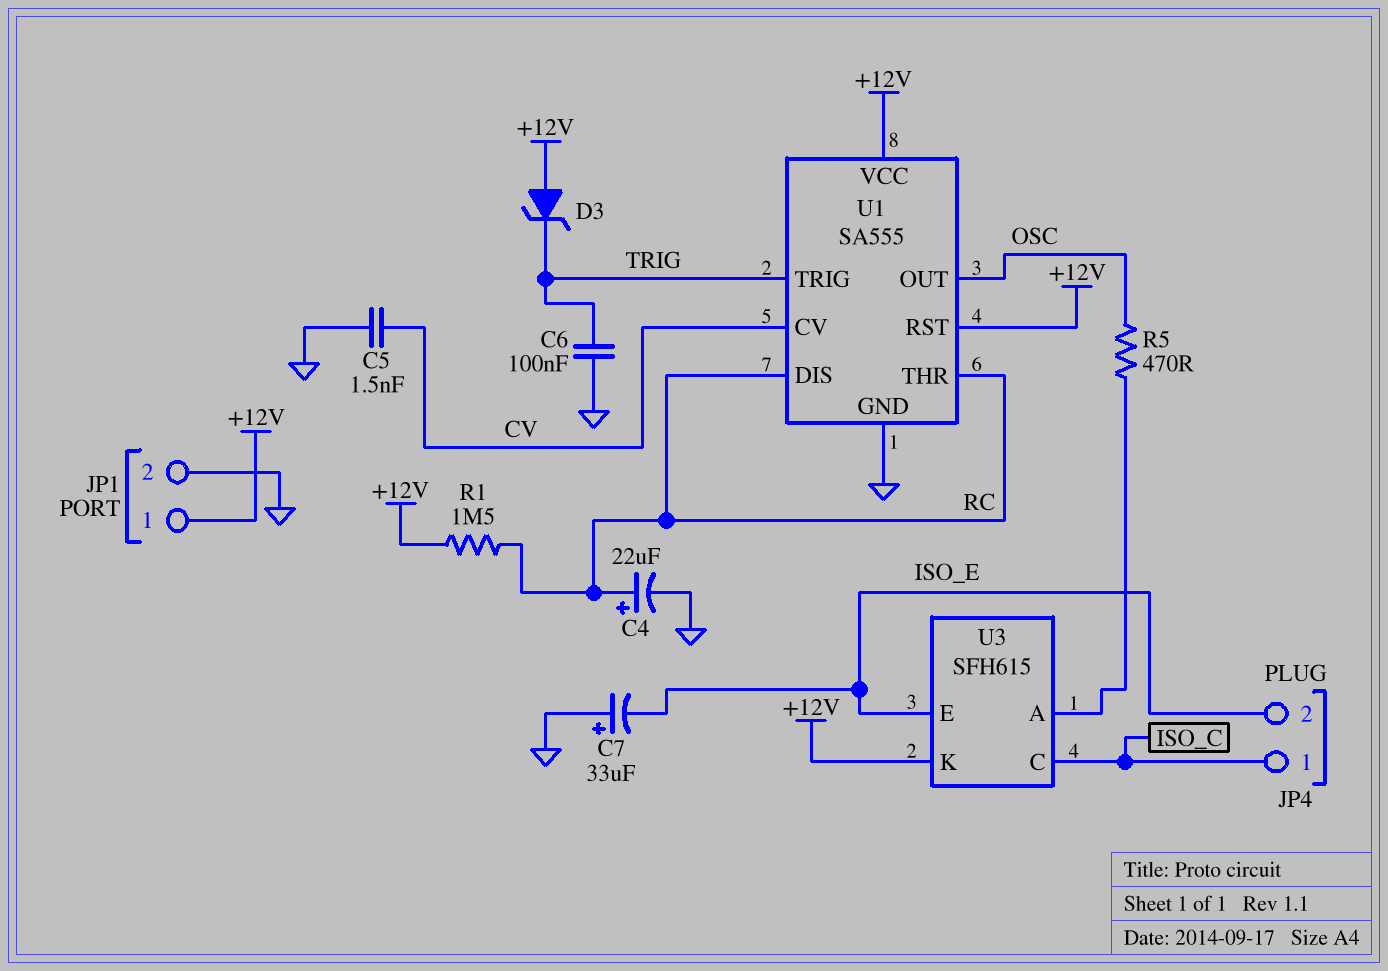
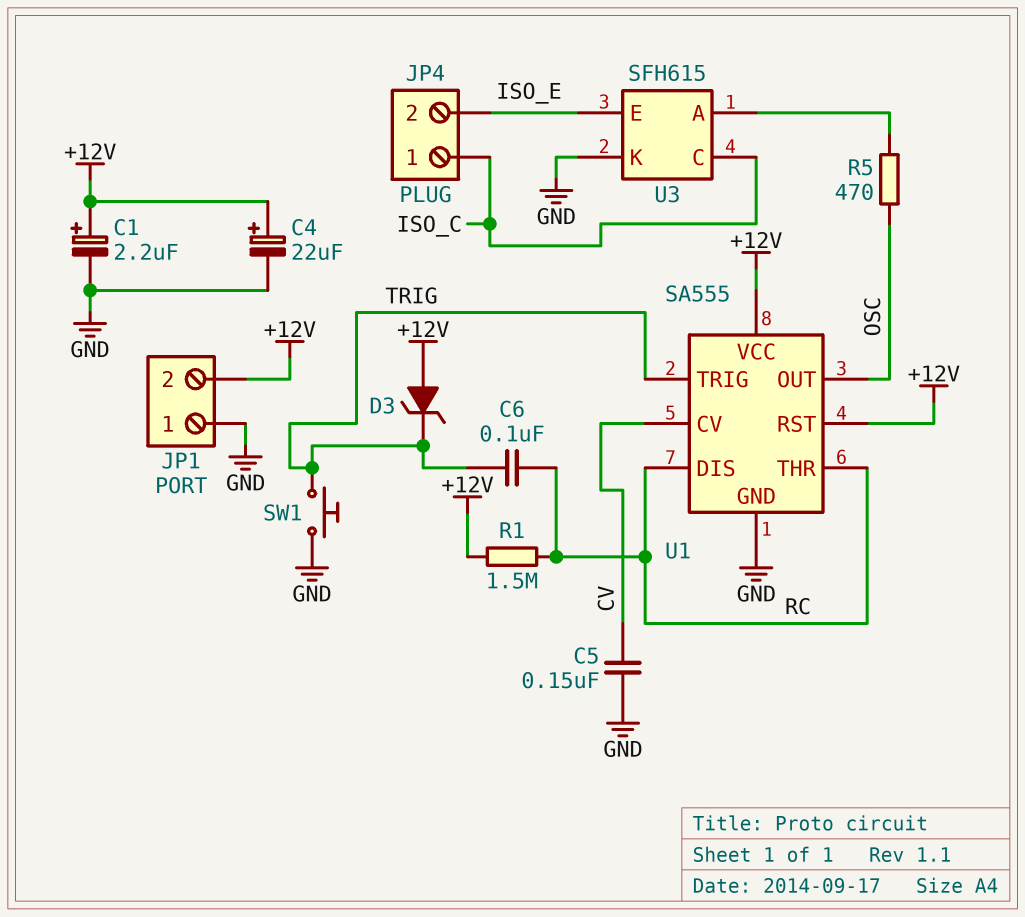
C1: none -> 2.2uF (plus +12V, minus GND)
C4: 22uF (plus RC, minus GND) -> 22uF (plus +12V, minus GND)
C5: 1.5nF (CV, GND) -> 150nF (CV, GND)
C6: 100nF (GND, TRIG) -> 100nF (RC, TRIG)
C7: 33uF (plus GND, minus ISO_E) -> none
JP1 pin 1: +12V -> GND
JP1 pin 2: GND -> +12V
SW1: none -> button (GND, TRIG)
U3 pin K: +12V -> GND

